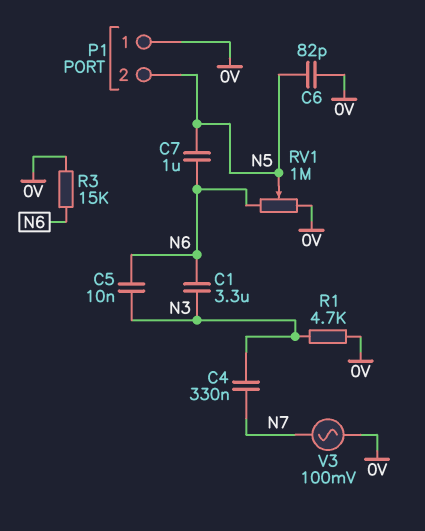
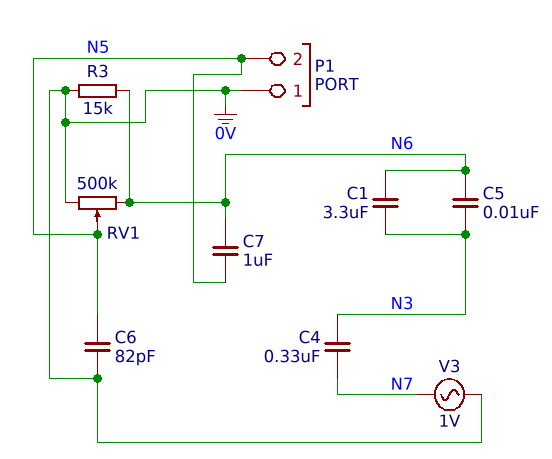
R1: 4.7k (0V, N3) -> none
RV1: 1M (0V, N6, wiper N5) -> 500k (0V, N6, wiper N5)
V3: AC 100mV (0V, N7) -> AC 1V (0V, N7)

